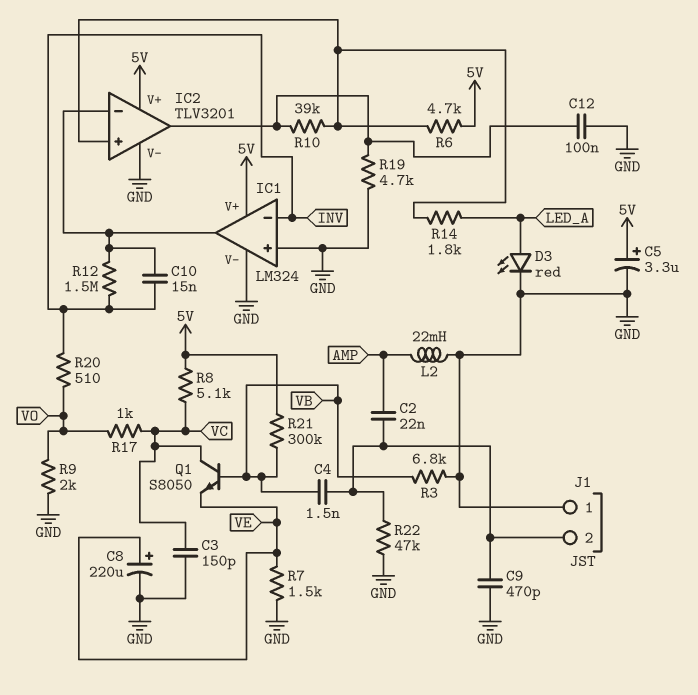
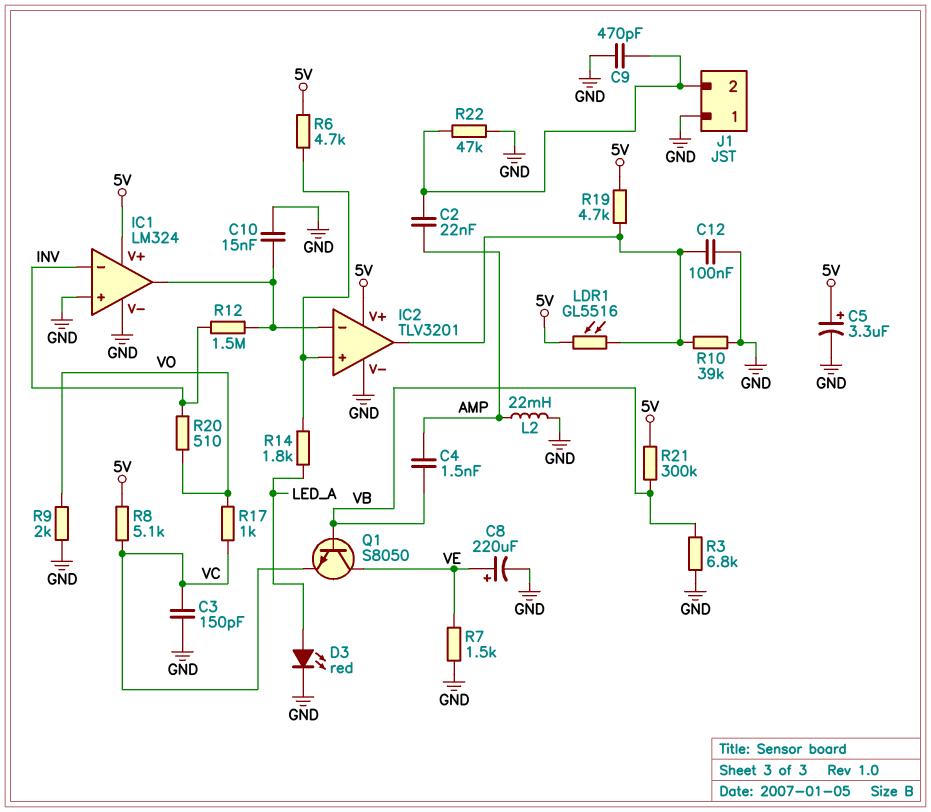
C4: 1.5nF (J1/2, VB) -> 1.5nF (AMP, VB)
C10: 15nF (IC1/out, INV) -> 15nF (GND, IC1/out)
LDR1: none -> GL5516 (5V, IC2/out)
Q1: NPN S8050 (B VB, C VC, E VE) -> NPN S8050 (B VB, C VE, E VC)
R10: 39k (IC2/in+, IC2/out) -> 39k (GND, IC2/out)
R19: 4.7k (GND, IC2/out) -> 4.7k (5V, IC2/out)

